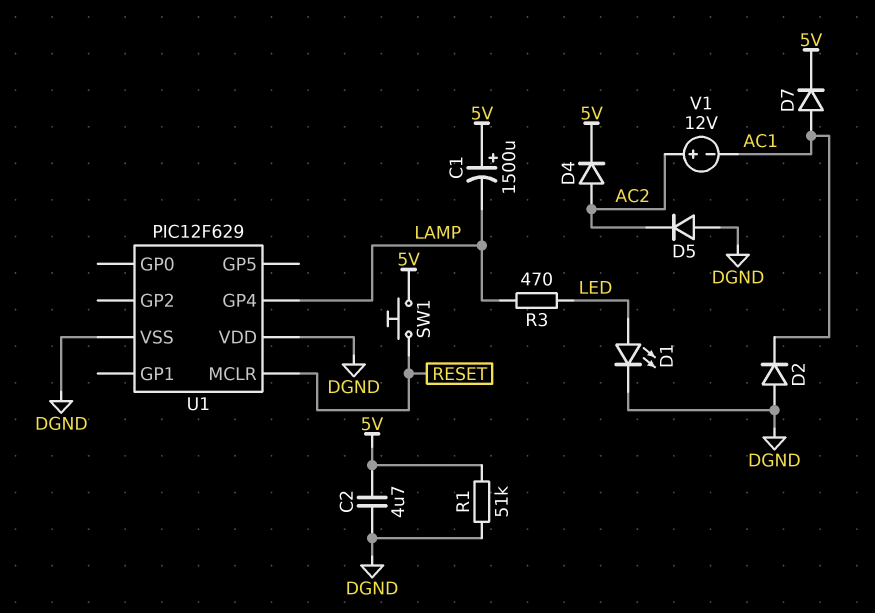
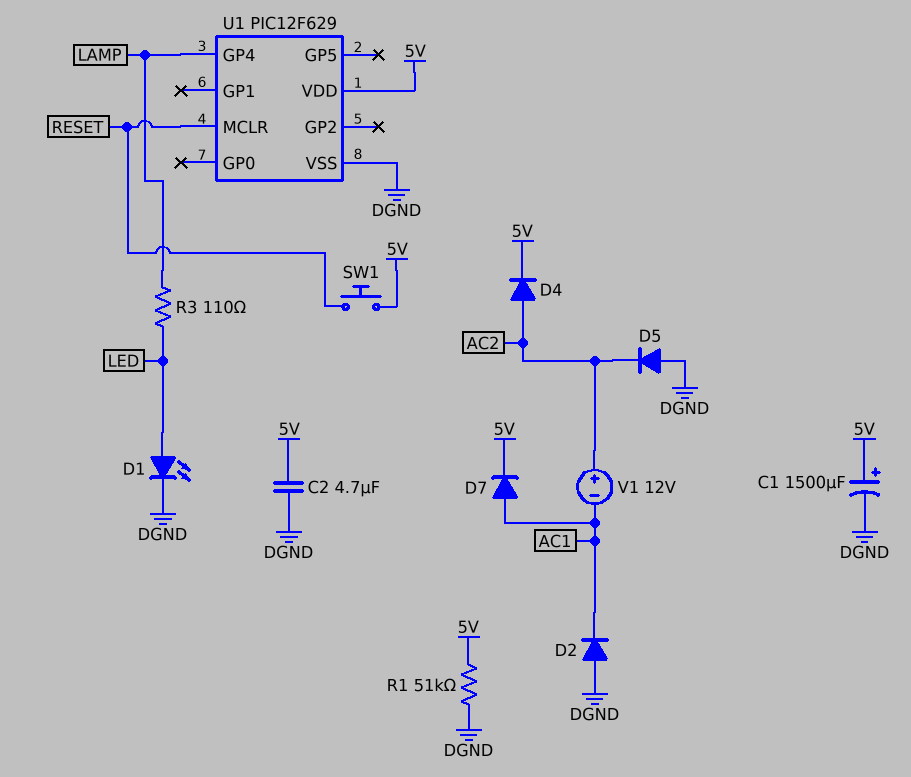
C1: 1500uF (plus 5V, minus LAMP) -> 1500uF (plus 5V, minus DGND)
R3: 470 (LAMP, LED) -> 110 (LAMP, LED)
U1 pin VDD: DGND -> 5V

